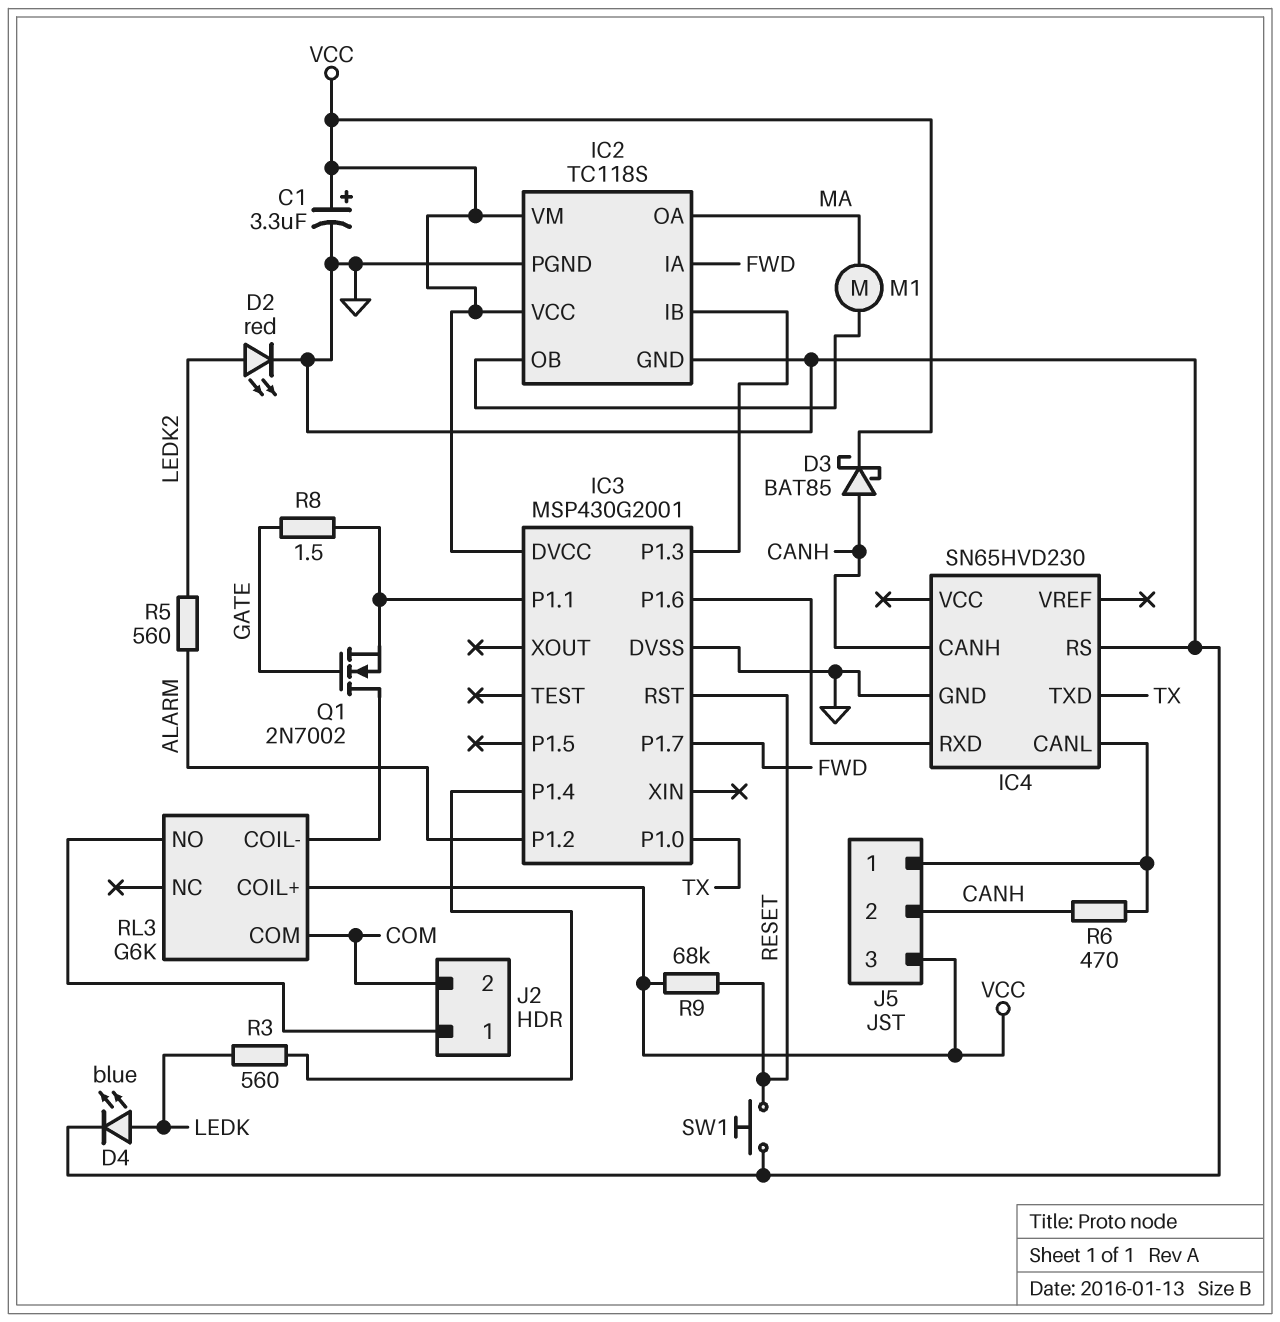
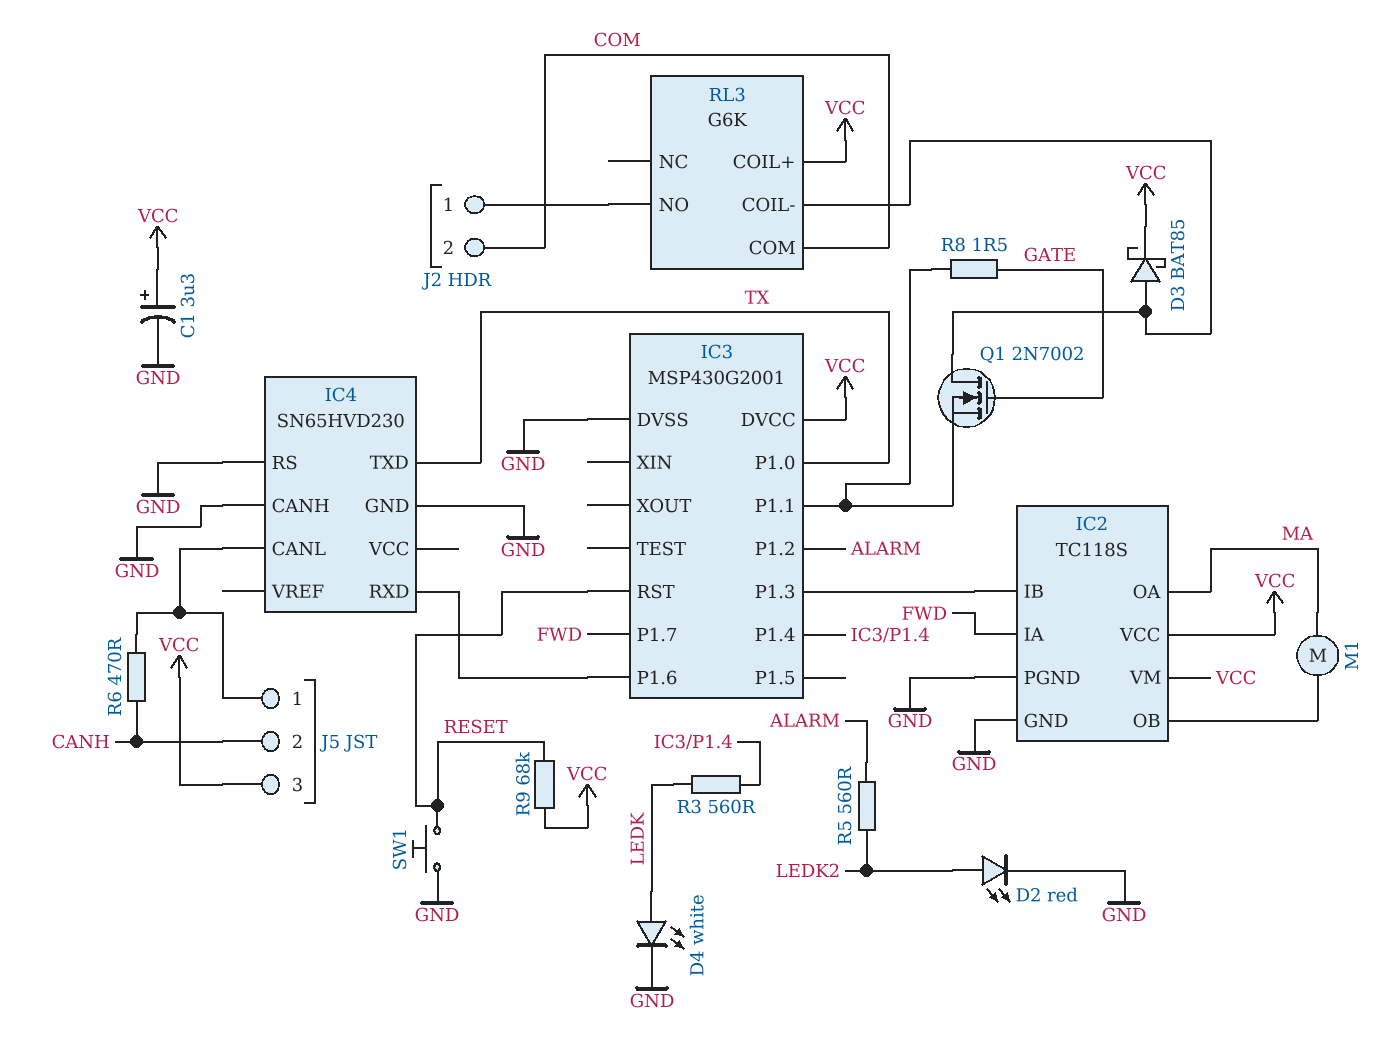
D3: schottky BAT85 (A CANH, K VCC) -> schottky BAT85 (A RL3/COIL-, K VCC)
D4: LED blue (A LEDK, K GND) -> LED white (A LEDK, K GND)
IC4 pin CANH: CANH -> GND

